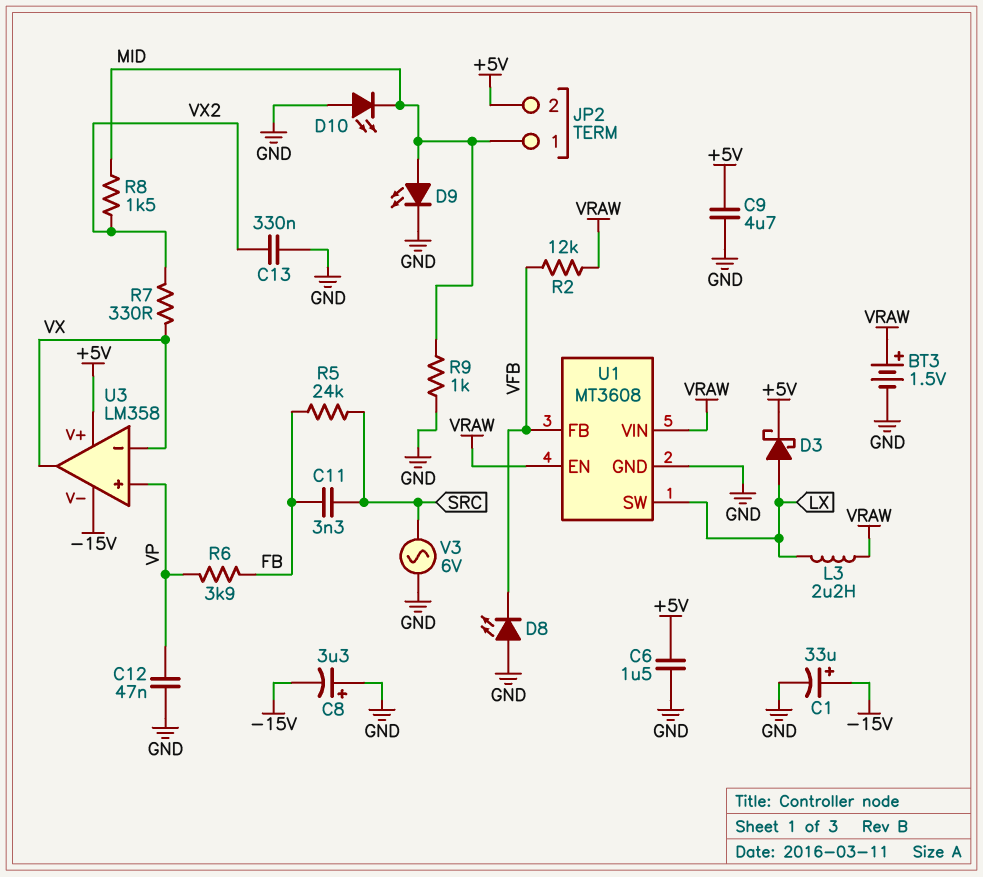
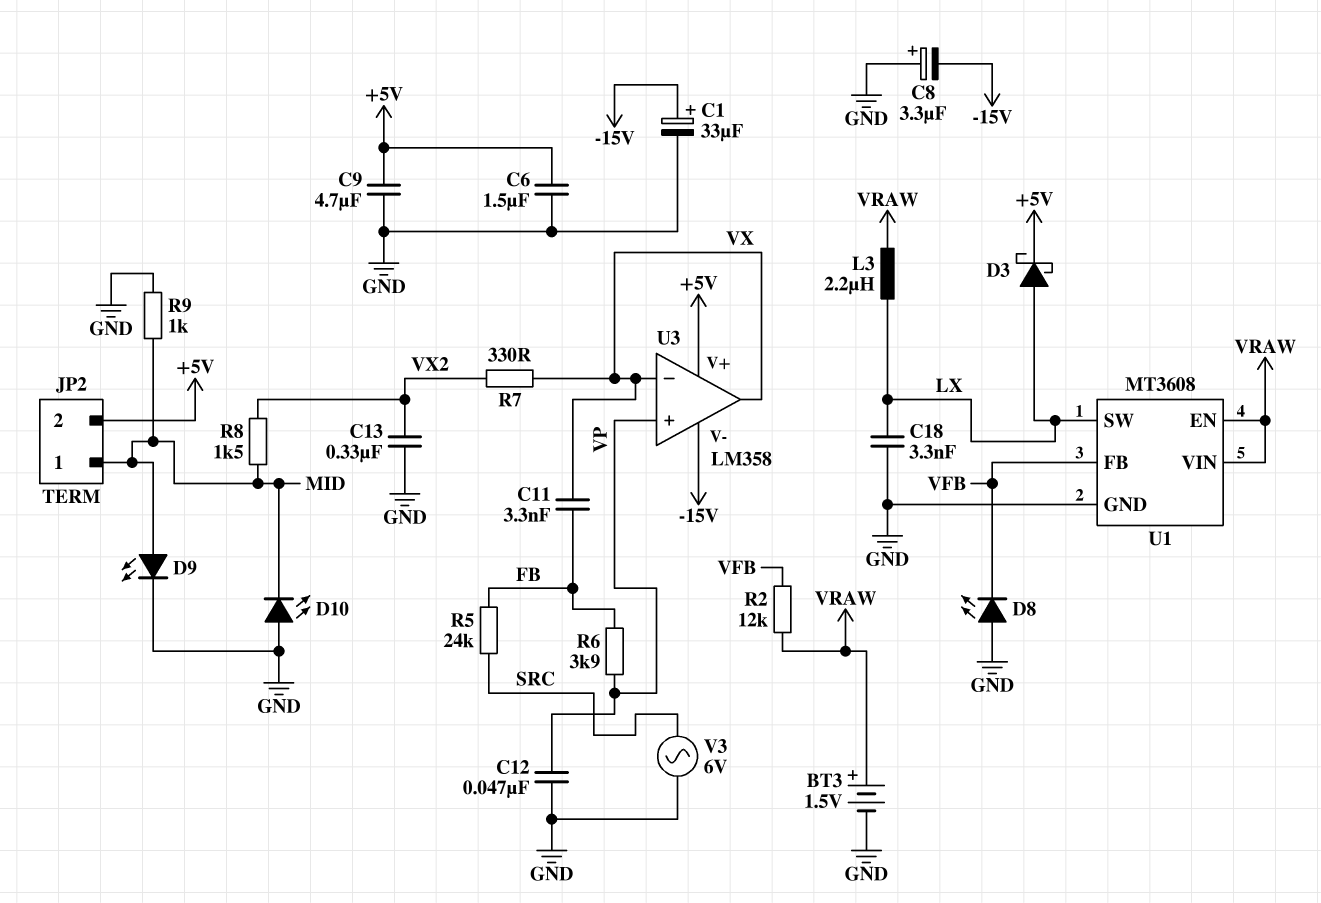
C11: 3.3nF (FB, SRC) -> 3.3nF (FB, VX)
C18: none -> 3.3nF (GND, LX)

